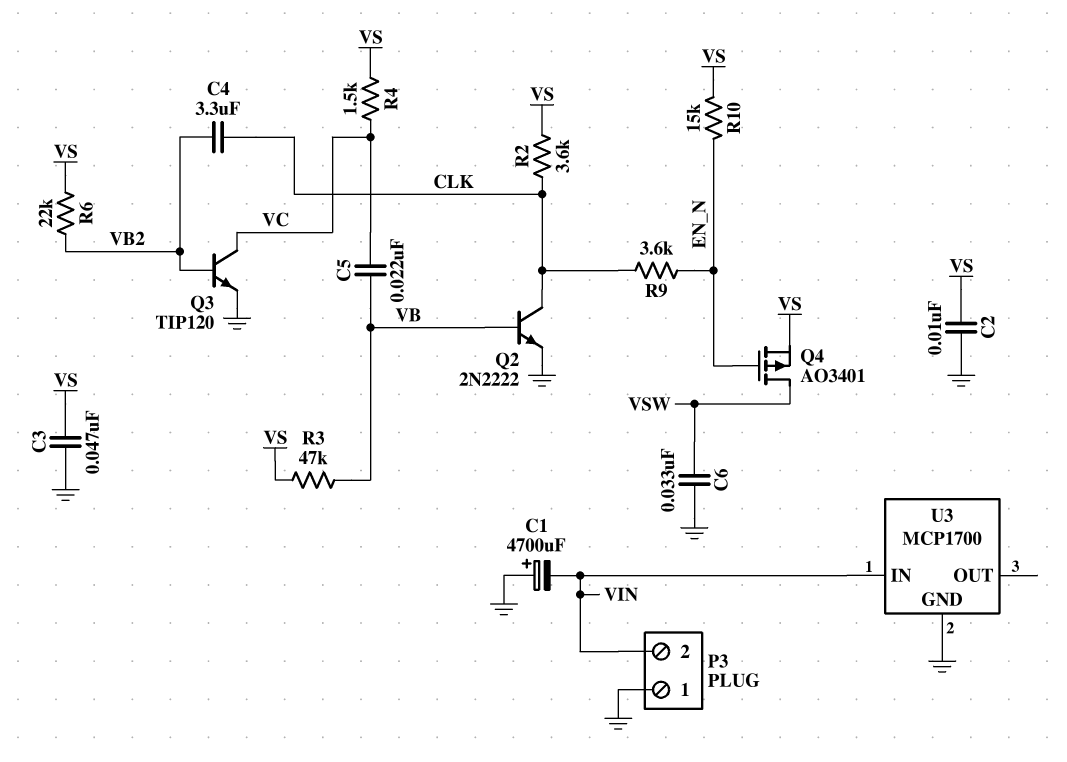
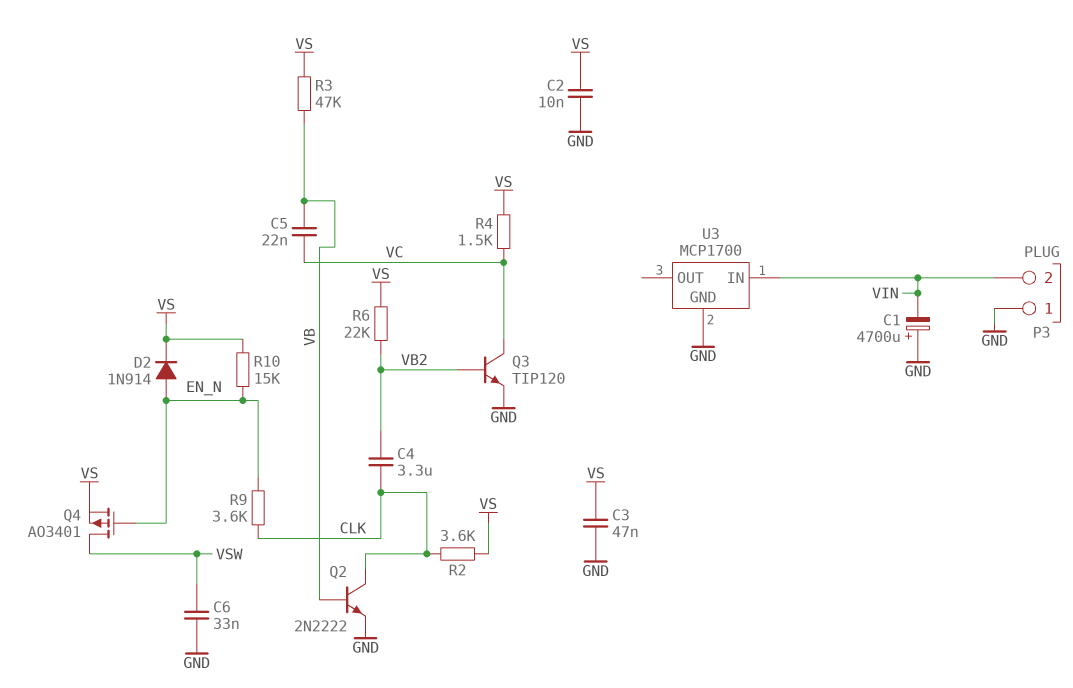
D2: none -> diode 1N914 (A EN_N, K VS)

